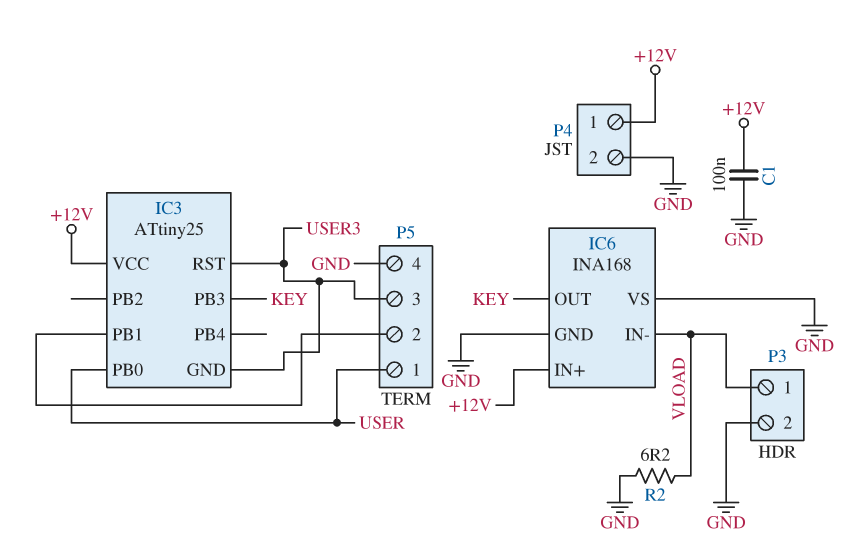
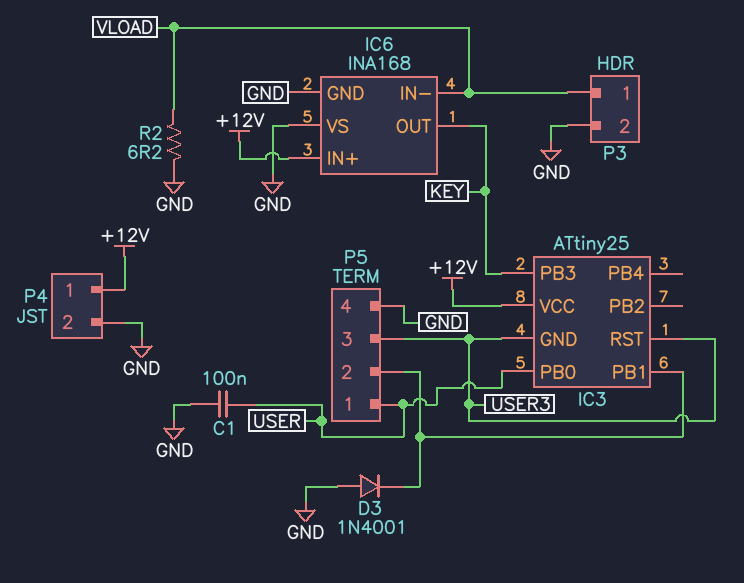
C1: 100nF (+12V, GND) -> 100nF (GND, USER)
D3: none -> diode 1N4001 (A GND, K IC3/PB1)

